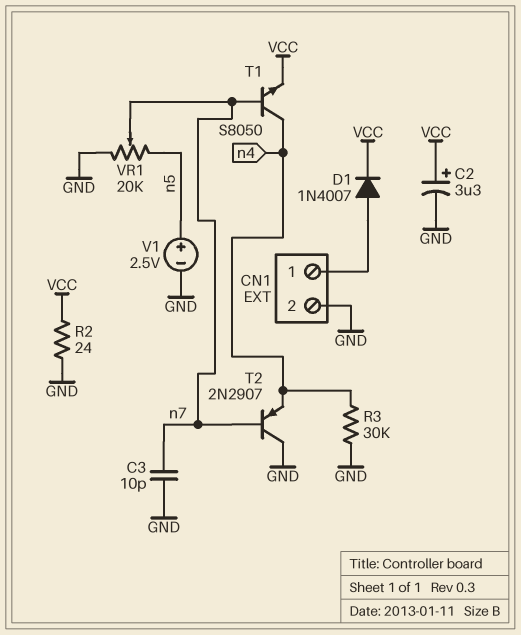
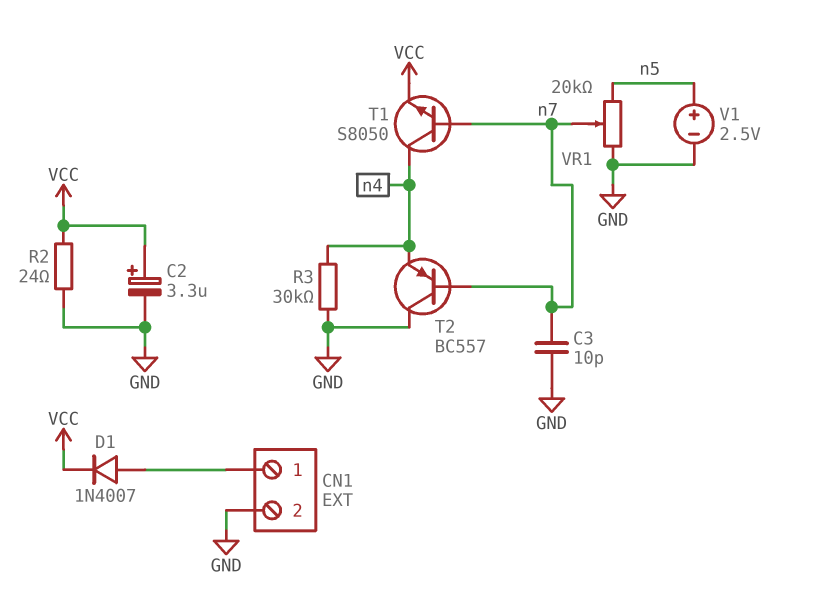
T2: PNP 2N2907 (B n7, C GND, E n4) -> PNP BC557 (B n7, C GND, E n4)

